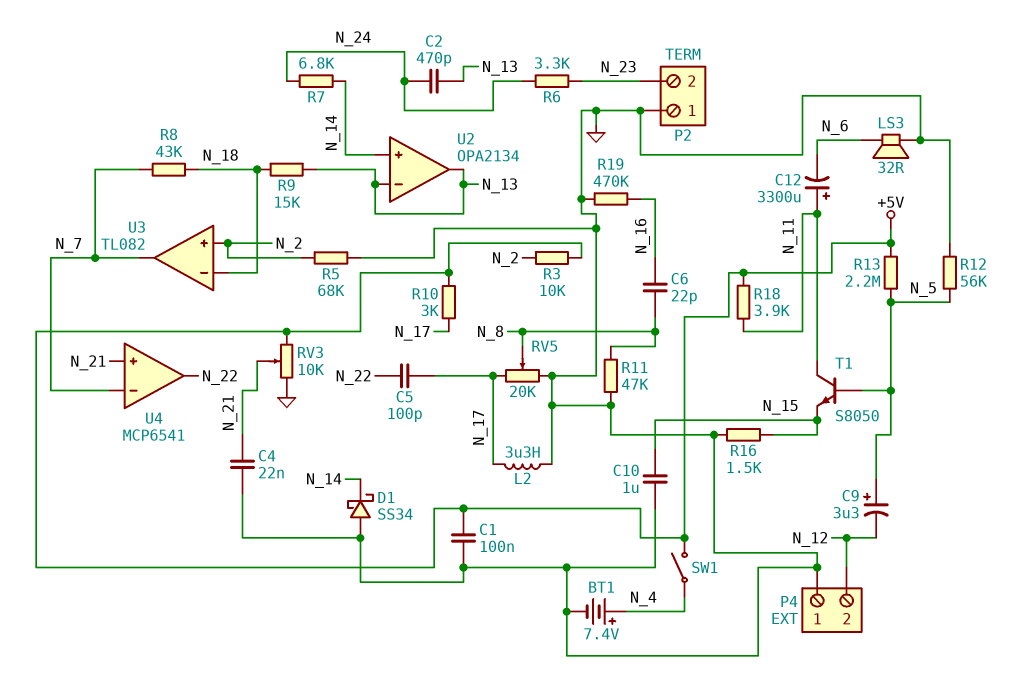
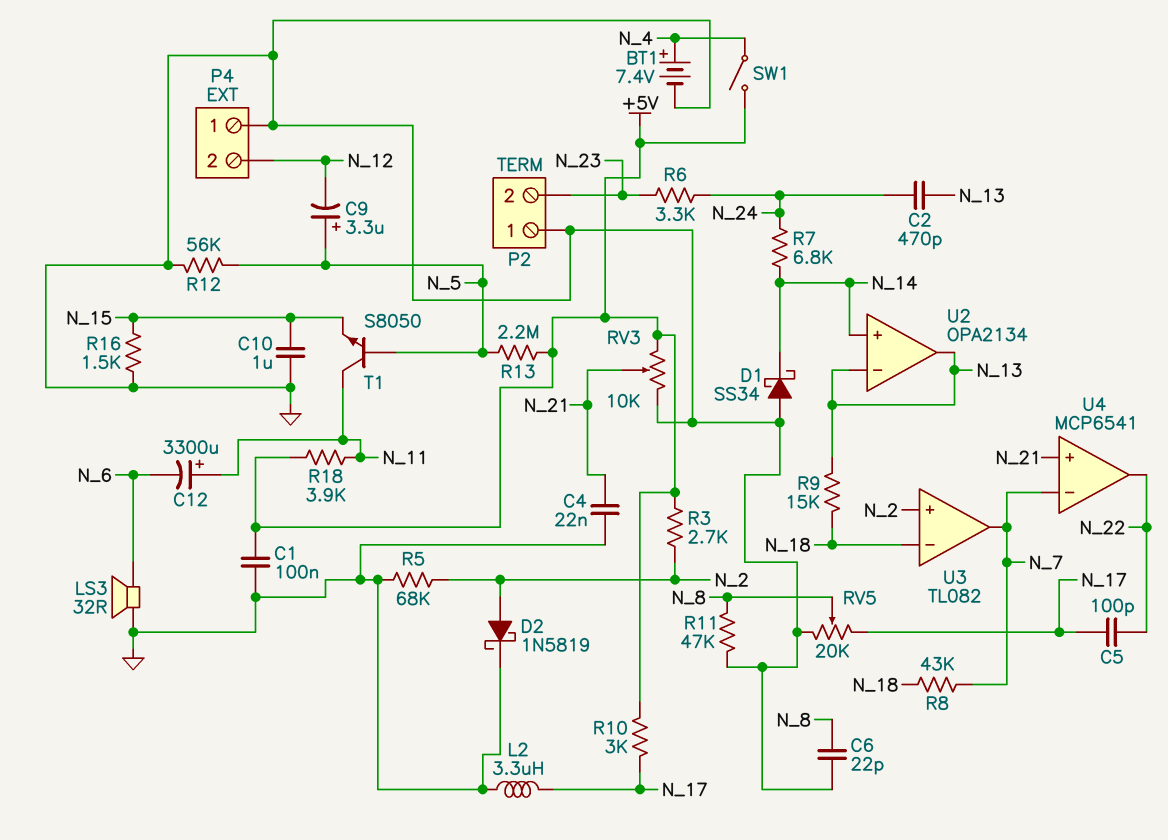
C6: 22pF (N_8, N_16) -> 22pF (GND, N_8)
D2: none -> schottky 1N5819 (A N_2, K GND)
R3: 10k (+5V, N_2) -> 2.7k (+5V, N_2)
R19: 470k (GND, N_16) -> none

